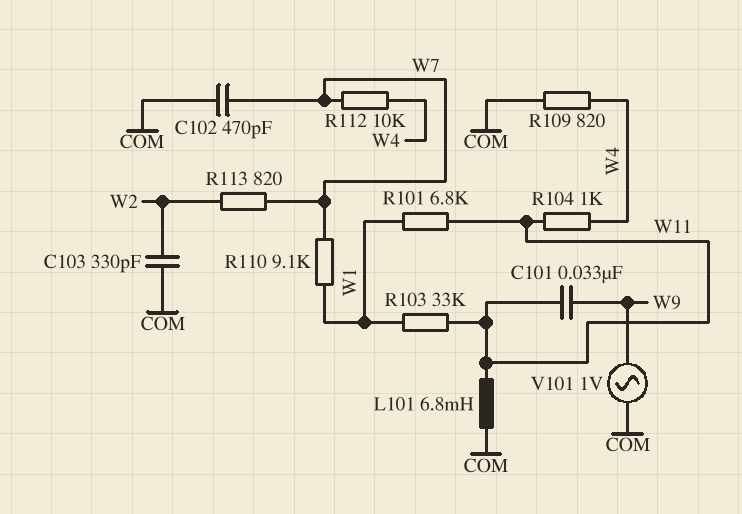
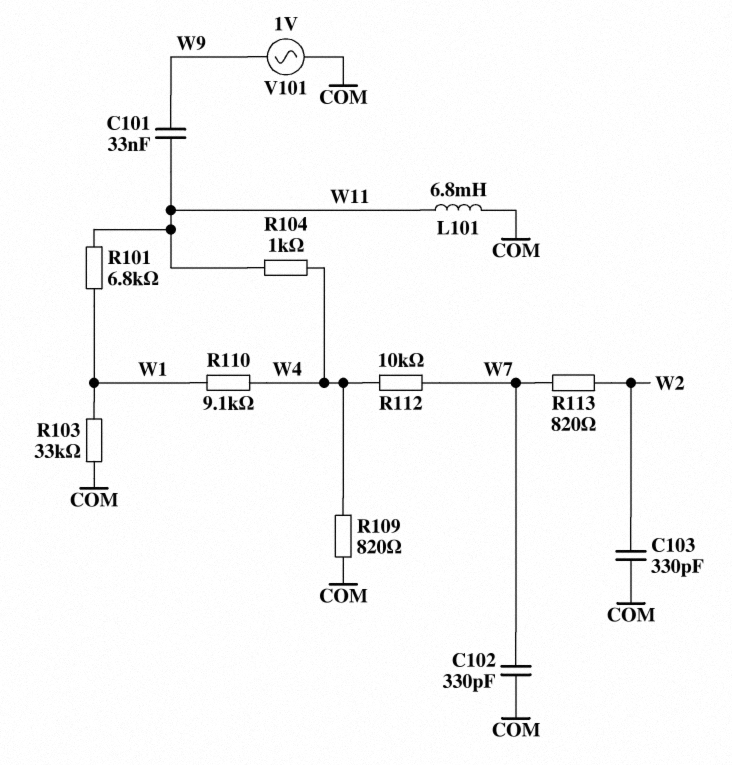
C102: 470pF (COM, W7) -> 330pF (COM, W7)
R103: 33k (W1, W11) -> 33k (COM, W1)
R110: 9.1k (W1, W7) -> 9.1k (W1, W4)

